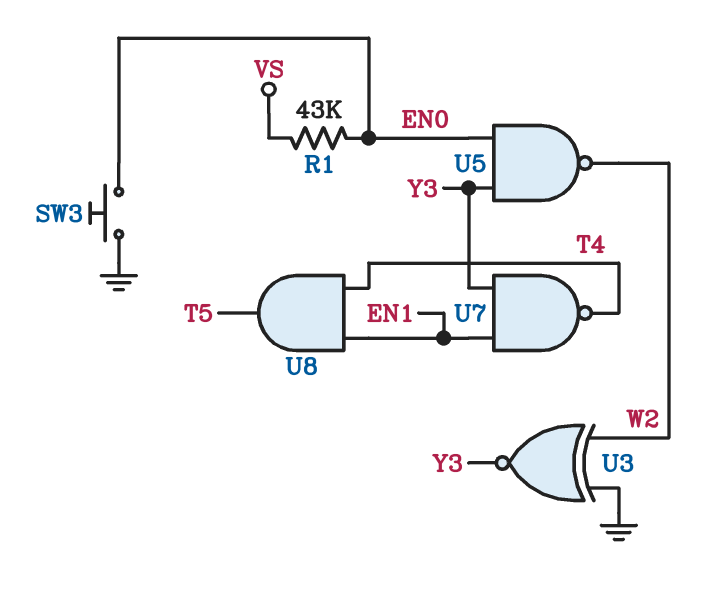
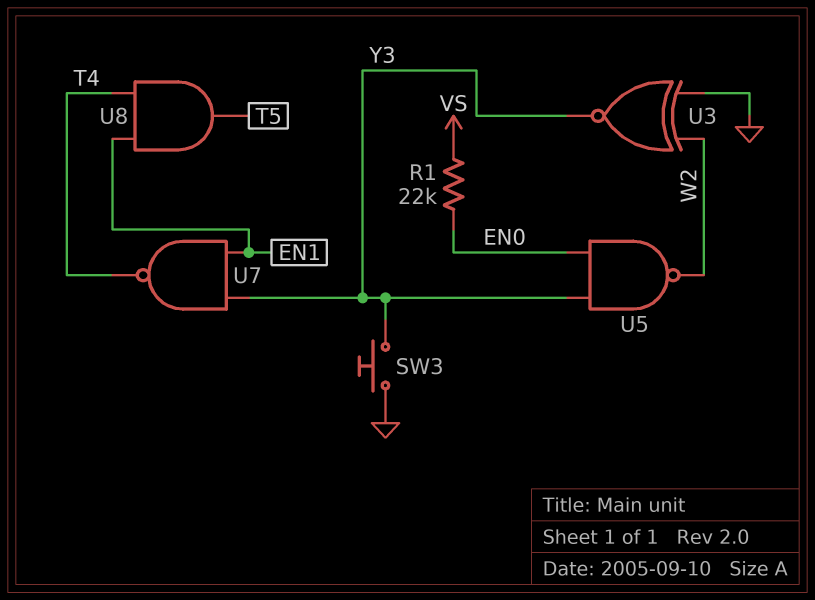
R1: 43k (EN0, VS) -> 22k (EN0, VS)
SW3: button (EN0, GND) -> button (GND, Y3)

